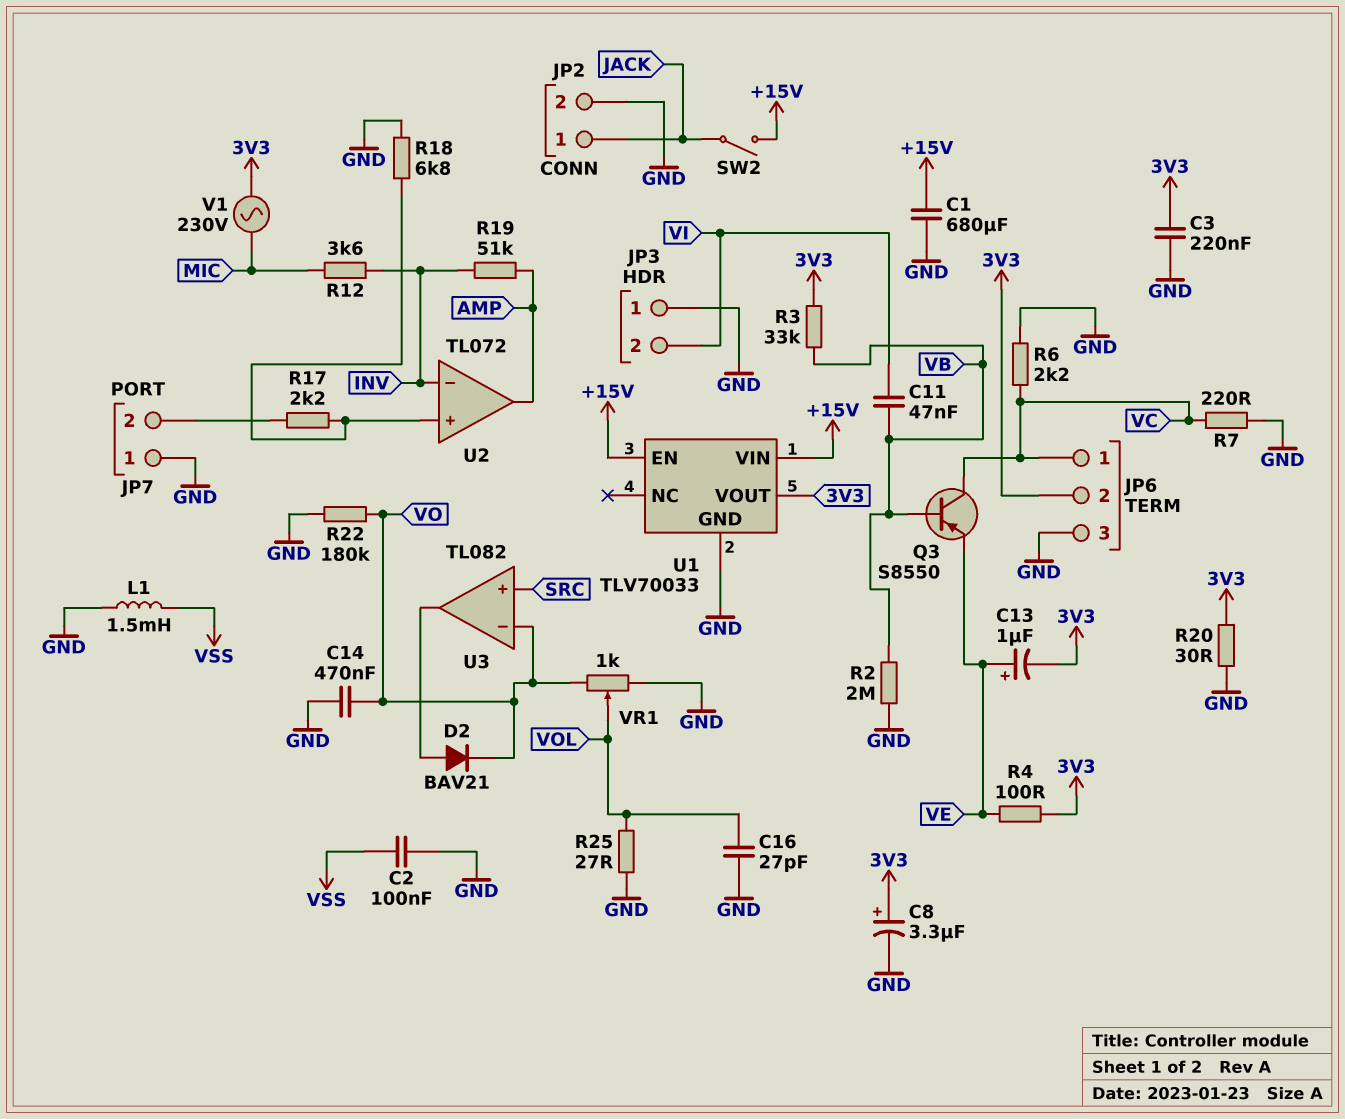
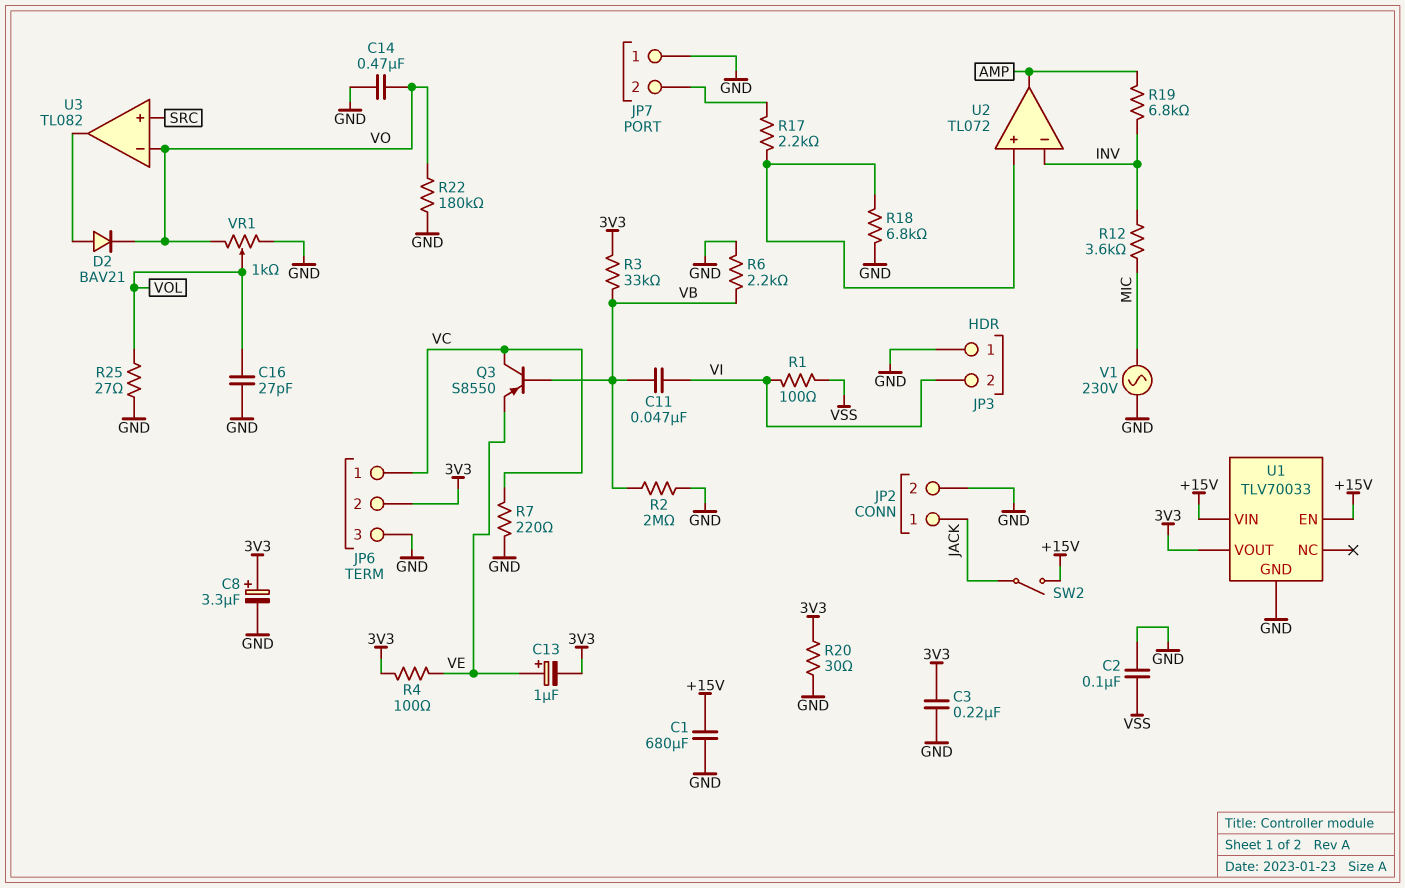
L1: 1.5mH (GND, VSS) -> none
R1: none -> 100 (VI, VSS)
R6: 2.2k (GND, VC) -> 2.2k (GND, VB)
R19: 51k (AMP, INV) -> 6.8k (AMP, INV)
V1: AC 230V (3V3, MIC) -> AC 230V (GND, MIC)

